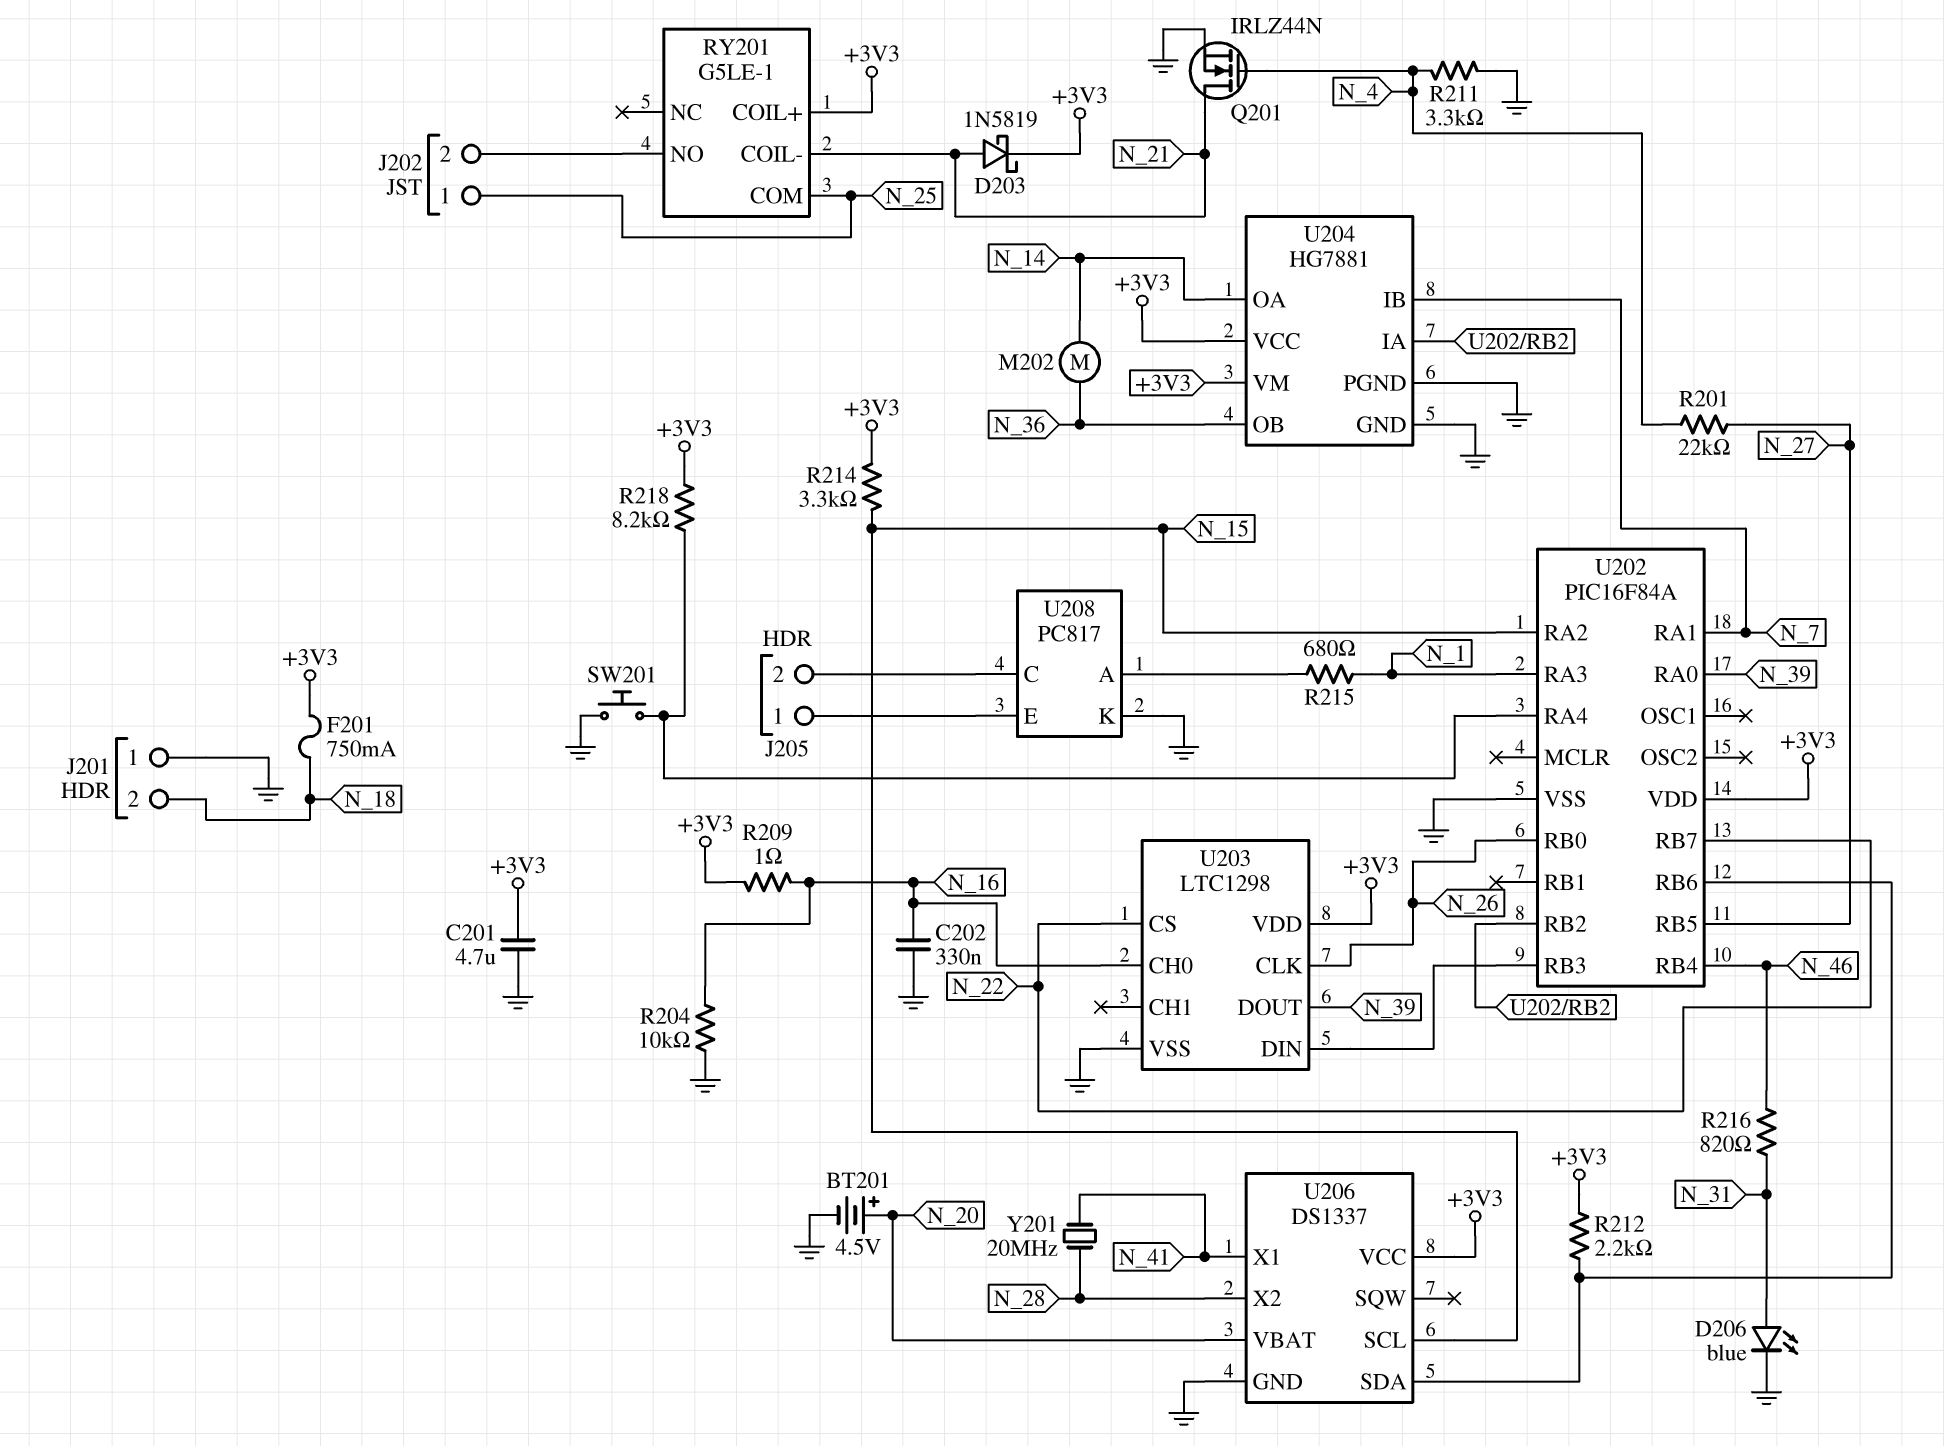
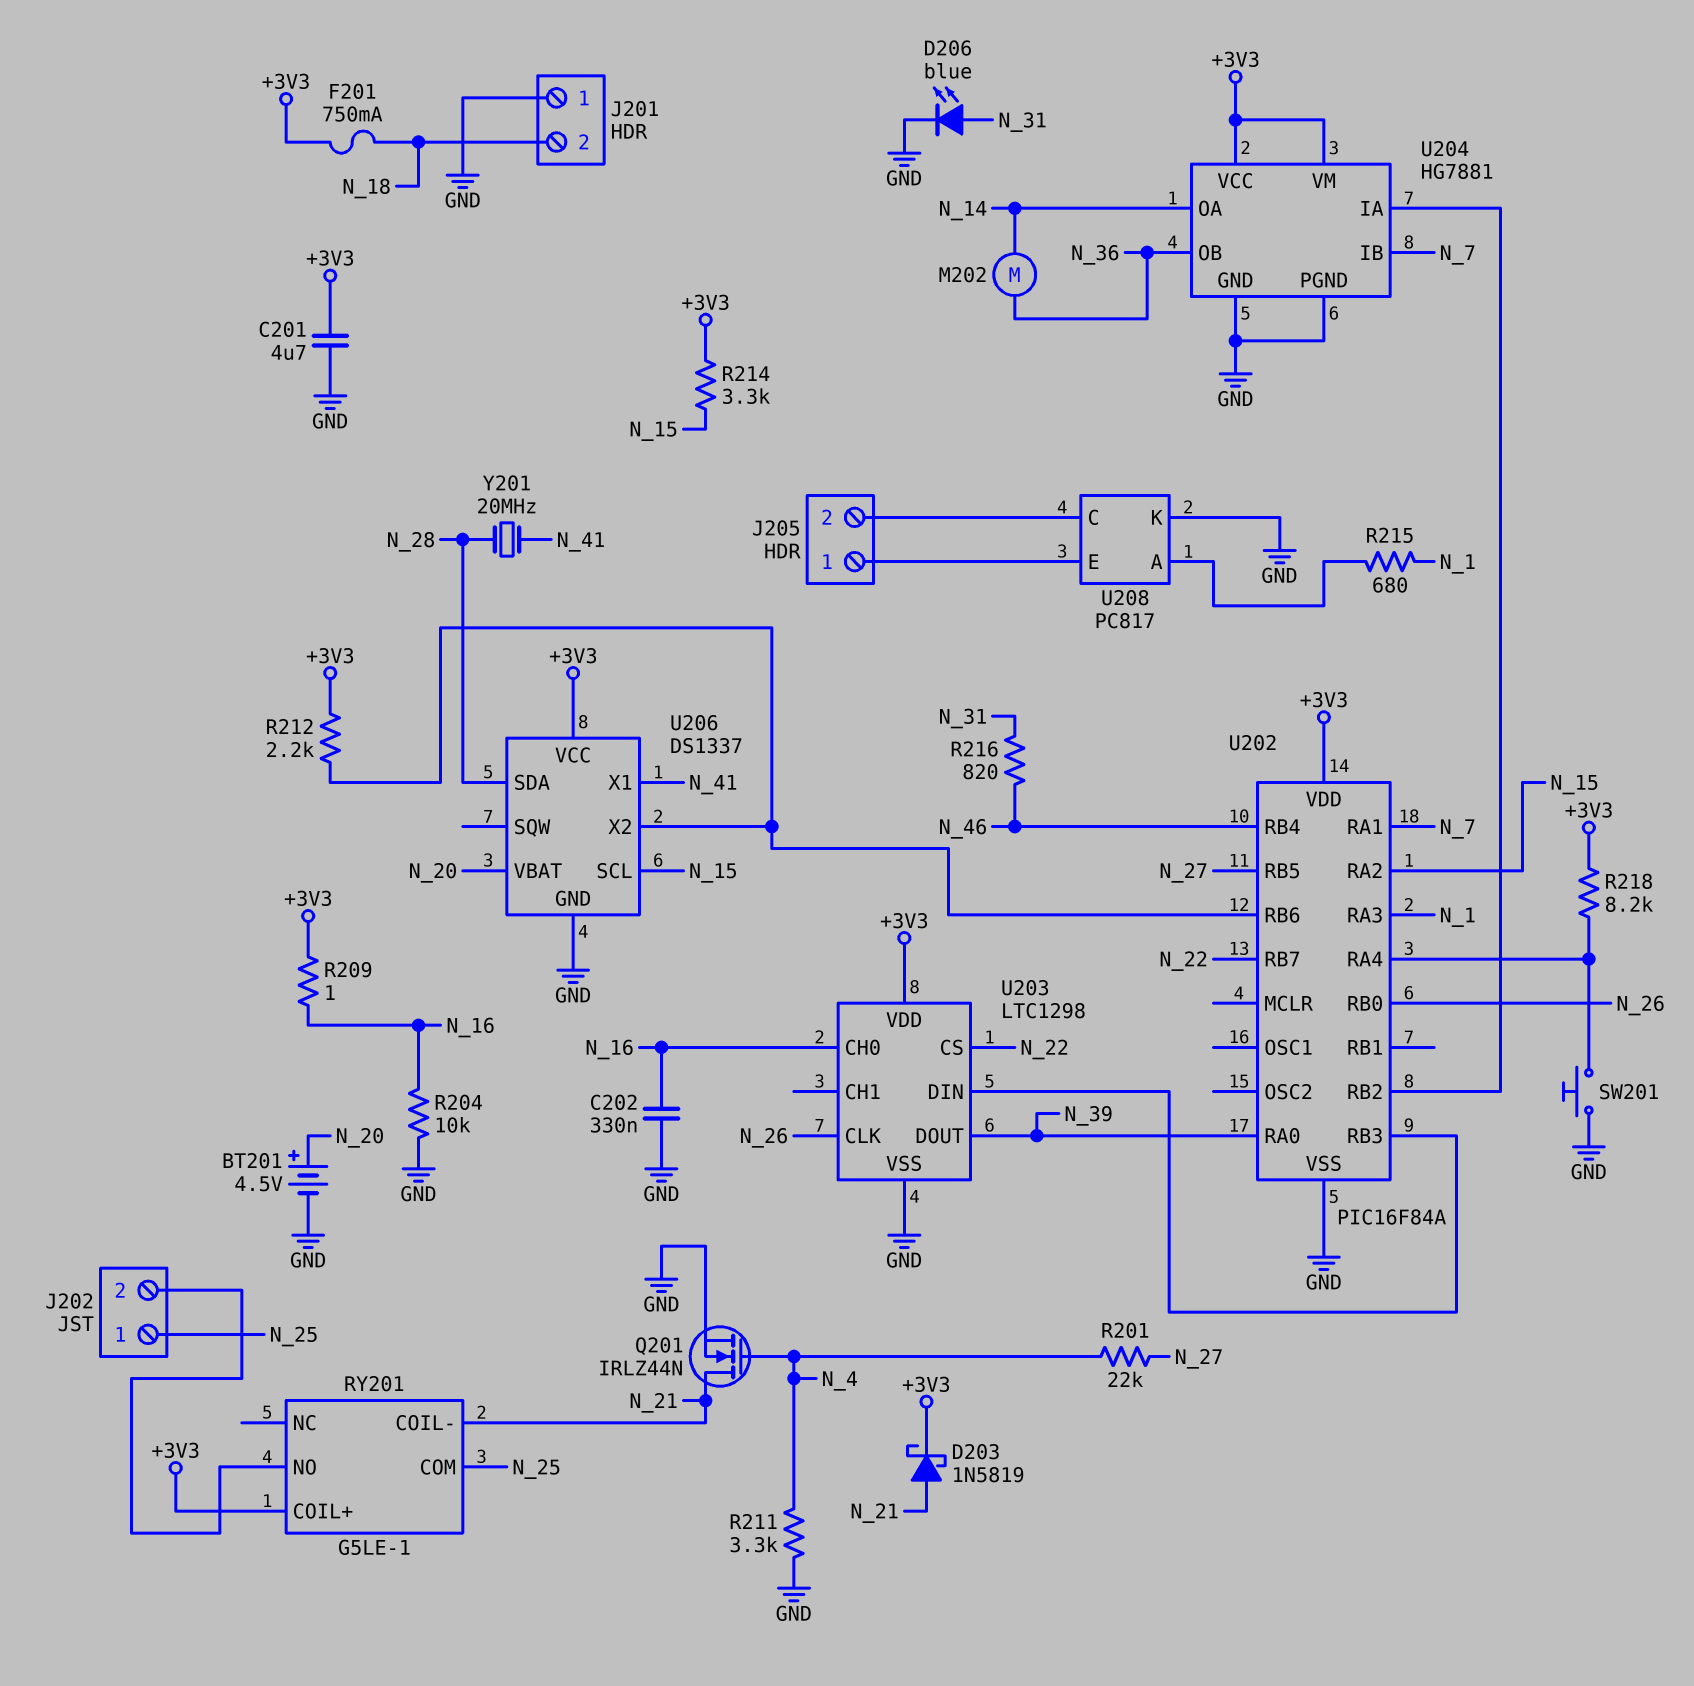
U206 pin SDA: U202/RB6 -> N_28
U206 pin X2: N_28 -> U202/RB6

